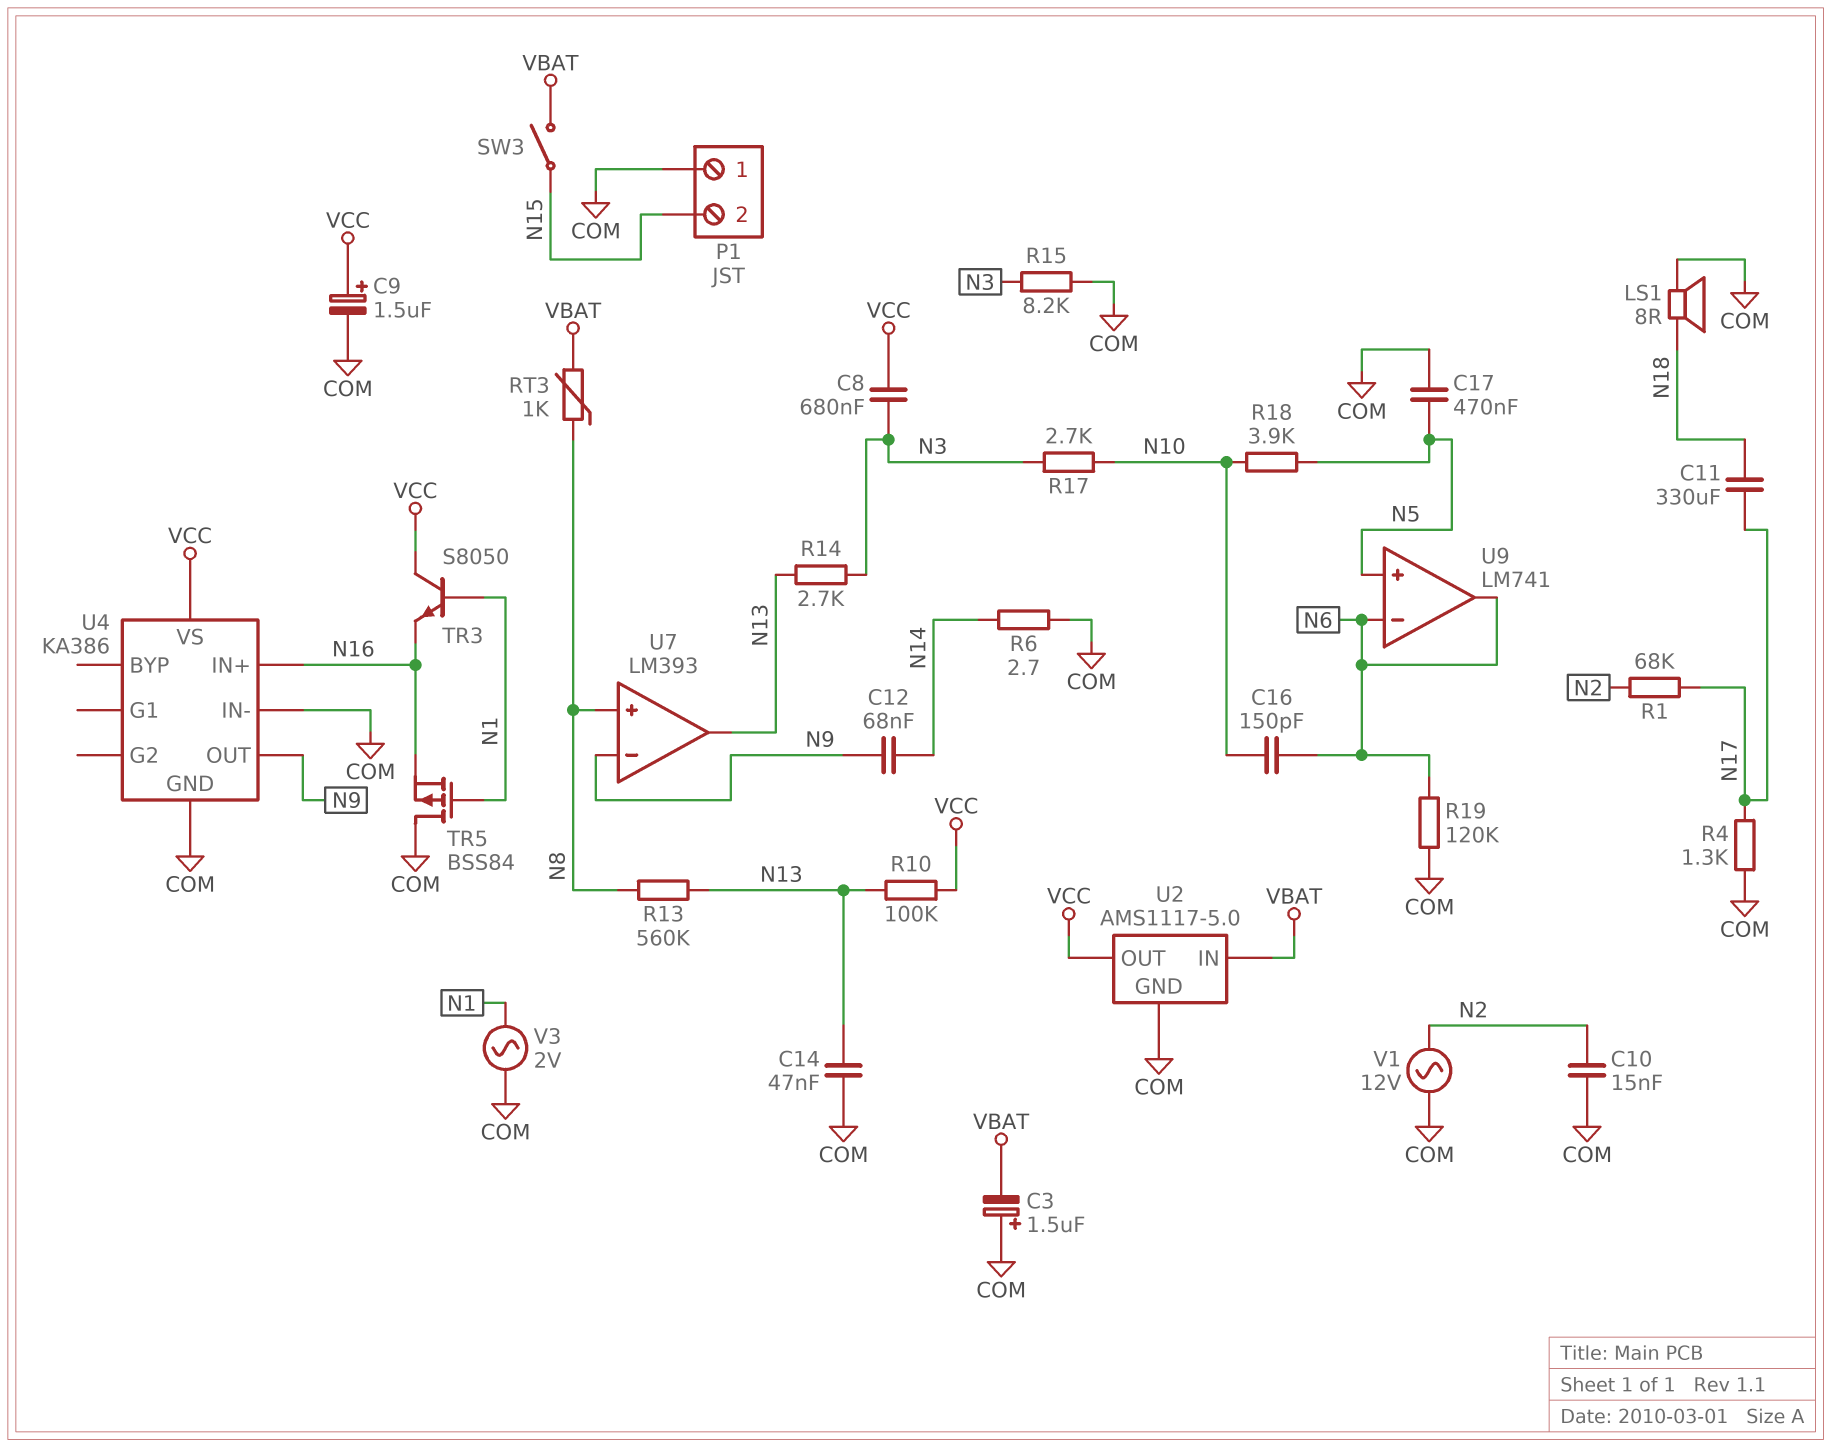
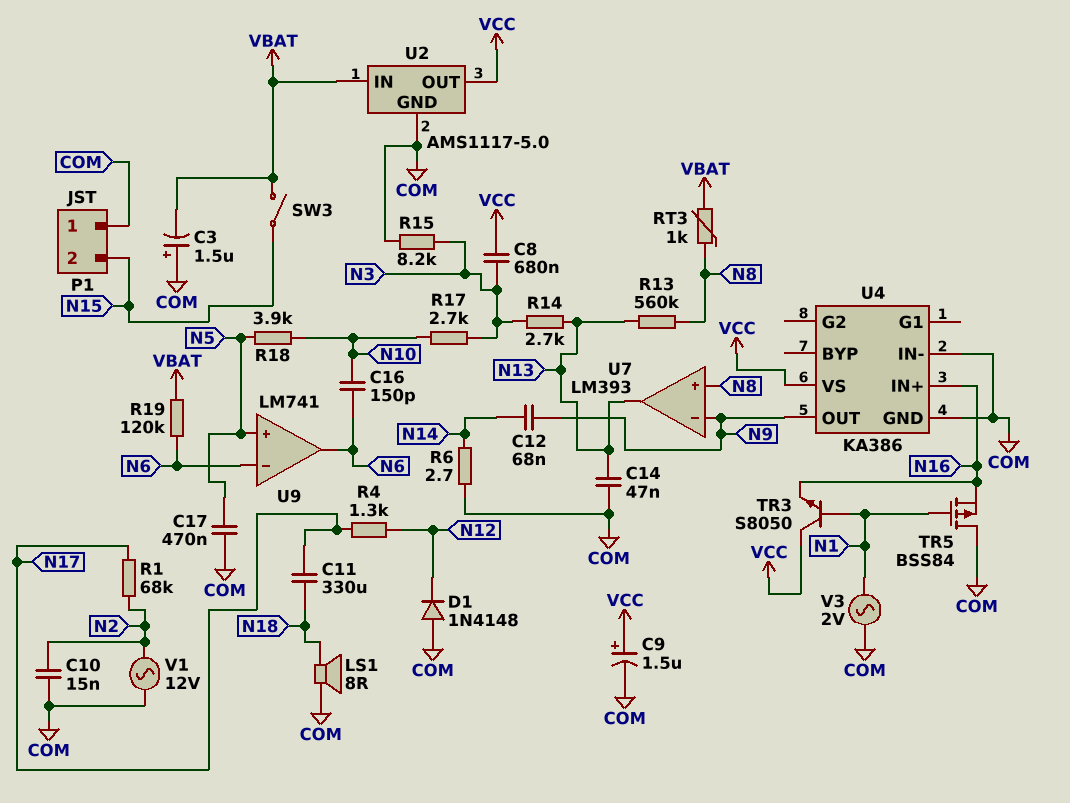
D1: none -> diode 1N4148 (A COM, K N12)
R4: 1.3k (COM, N17) -> 1.3k (N12, N17)
R10: 100k (N13, VCC) -> none
R19: 120k (COM, N6) -> 120k (N6, VBAT)

